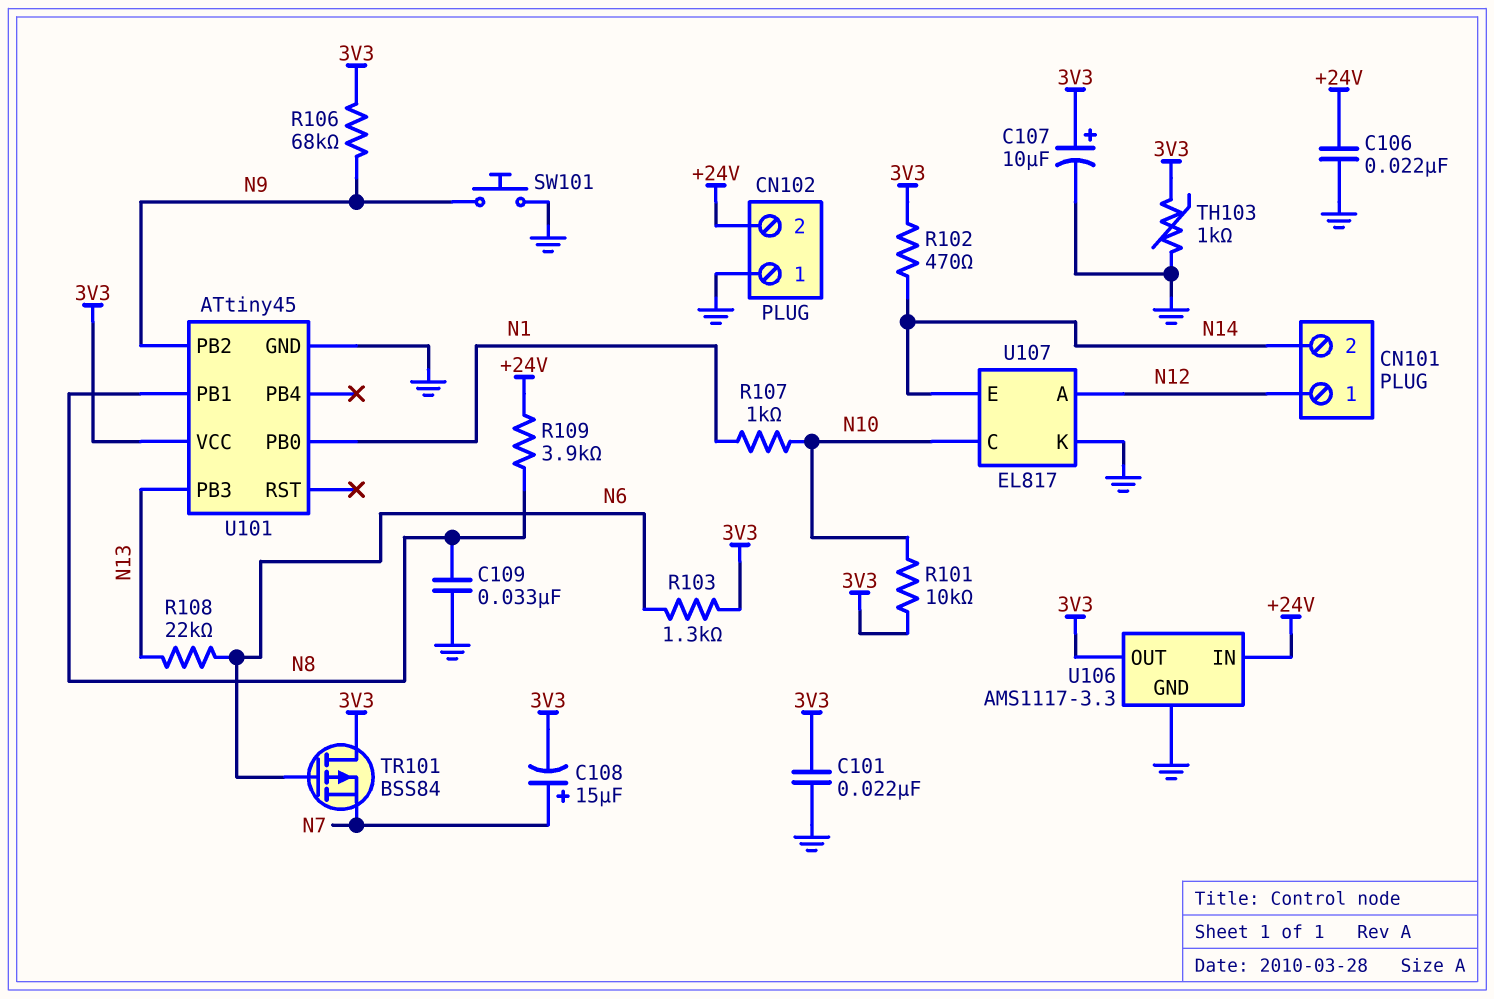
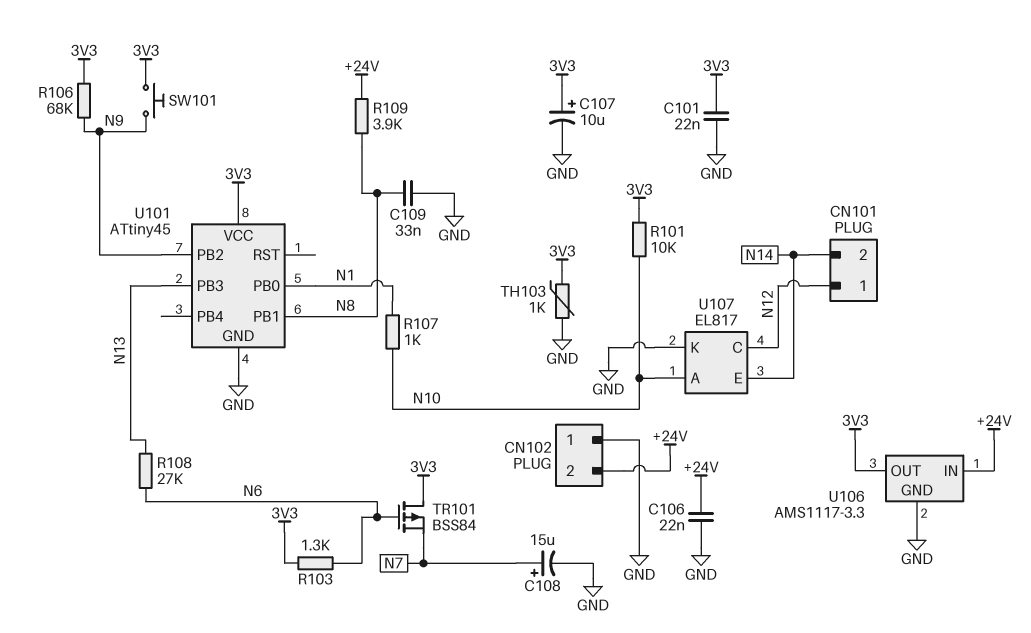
C108: 15uF (plus N7, minus 3V3) -> 15uF (plus N7, minus GND)
R102: 470 (3V3, N14) -> none
R108: 22k (N6, N13) -> 27k (N6, N13)
SW101: button (GND, N9) -> button (3V3, N9)
U107 pin A: N12 -> N10
U107 pin C: N10 -> N12

